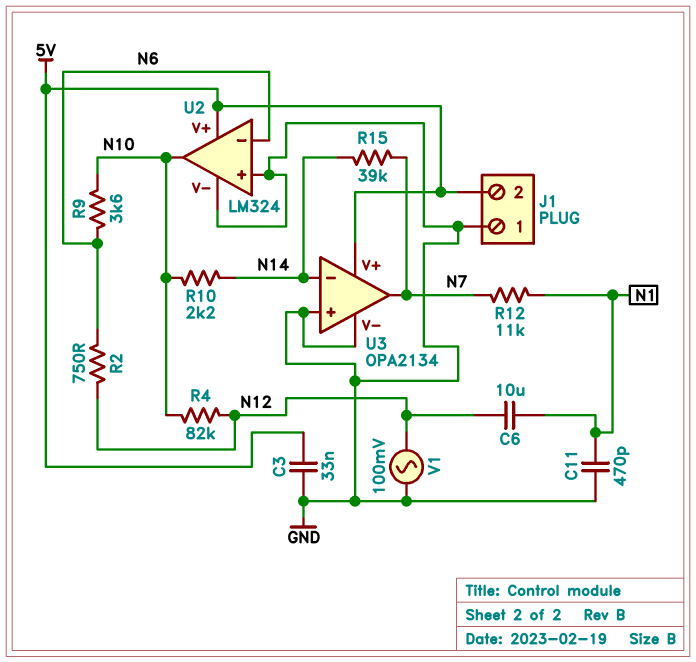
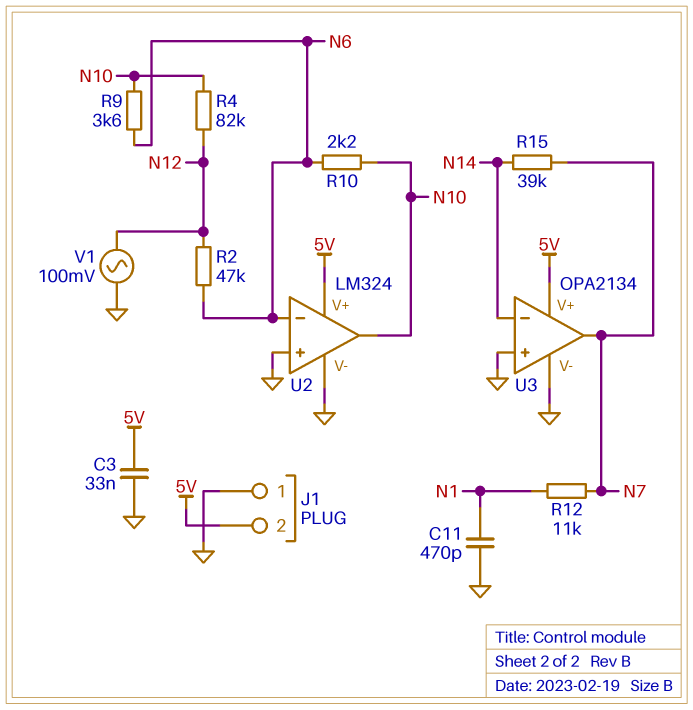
C6: 10uF (N1, N12) -> none
R2: 750 (N6, N12) -> 47k (N6, N12)
R10: 2.2k (N10, N14) -> 2.2k (N6, N10)

